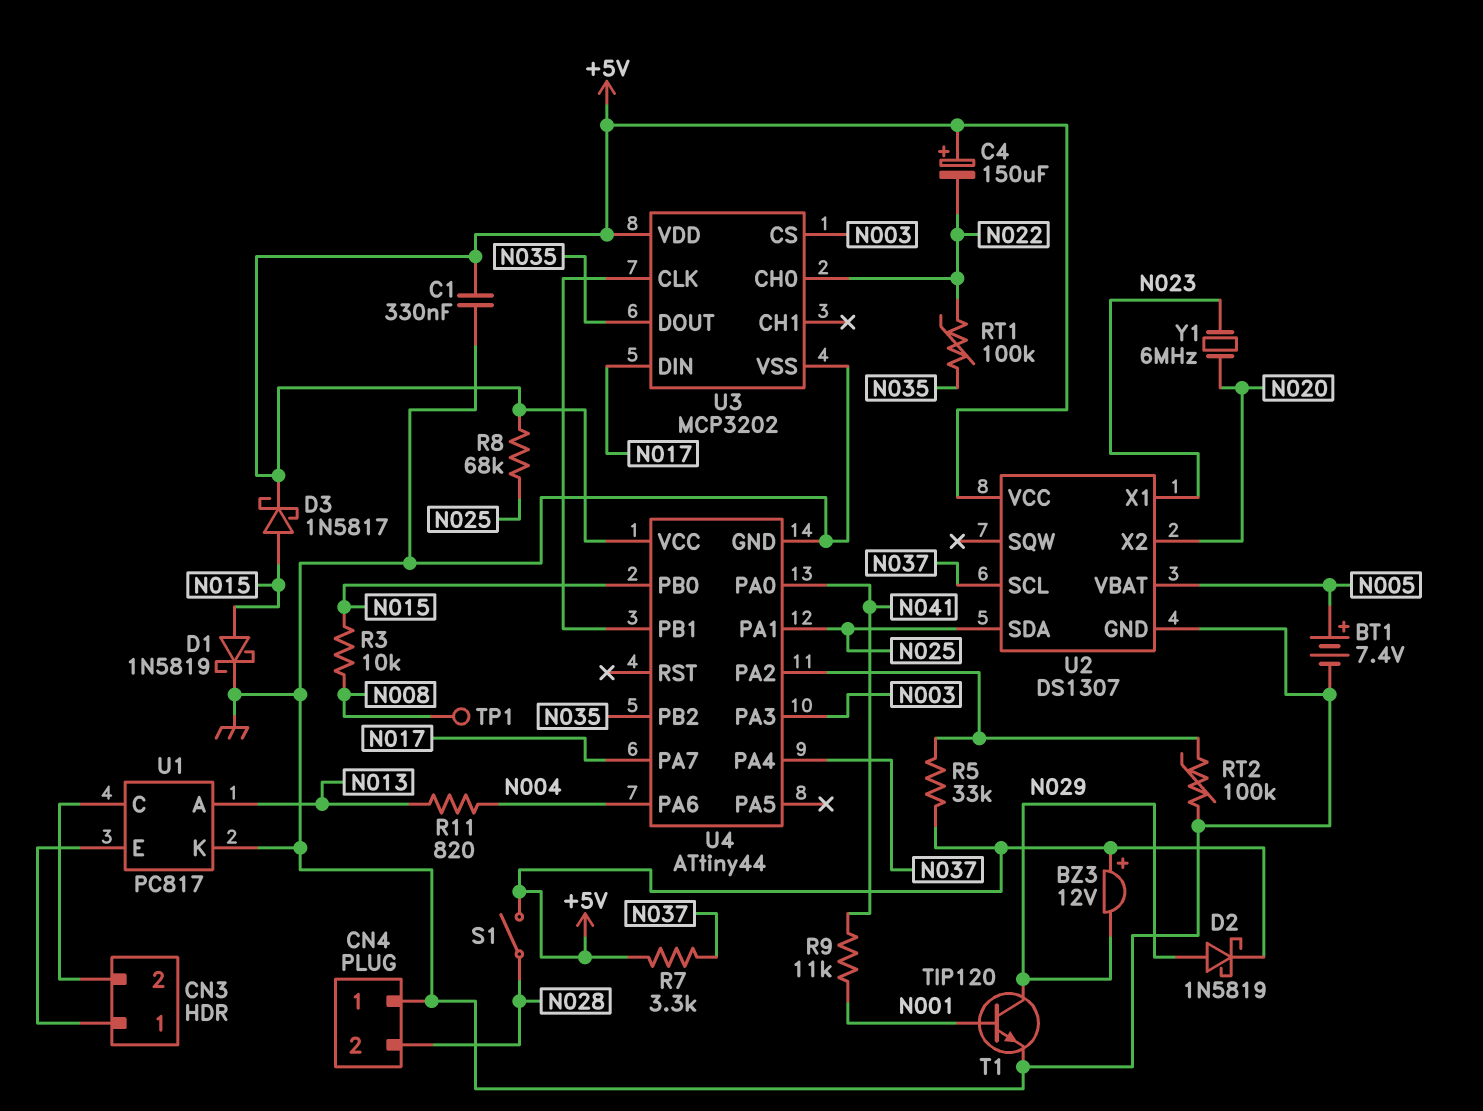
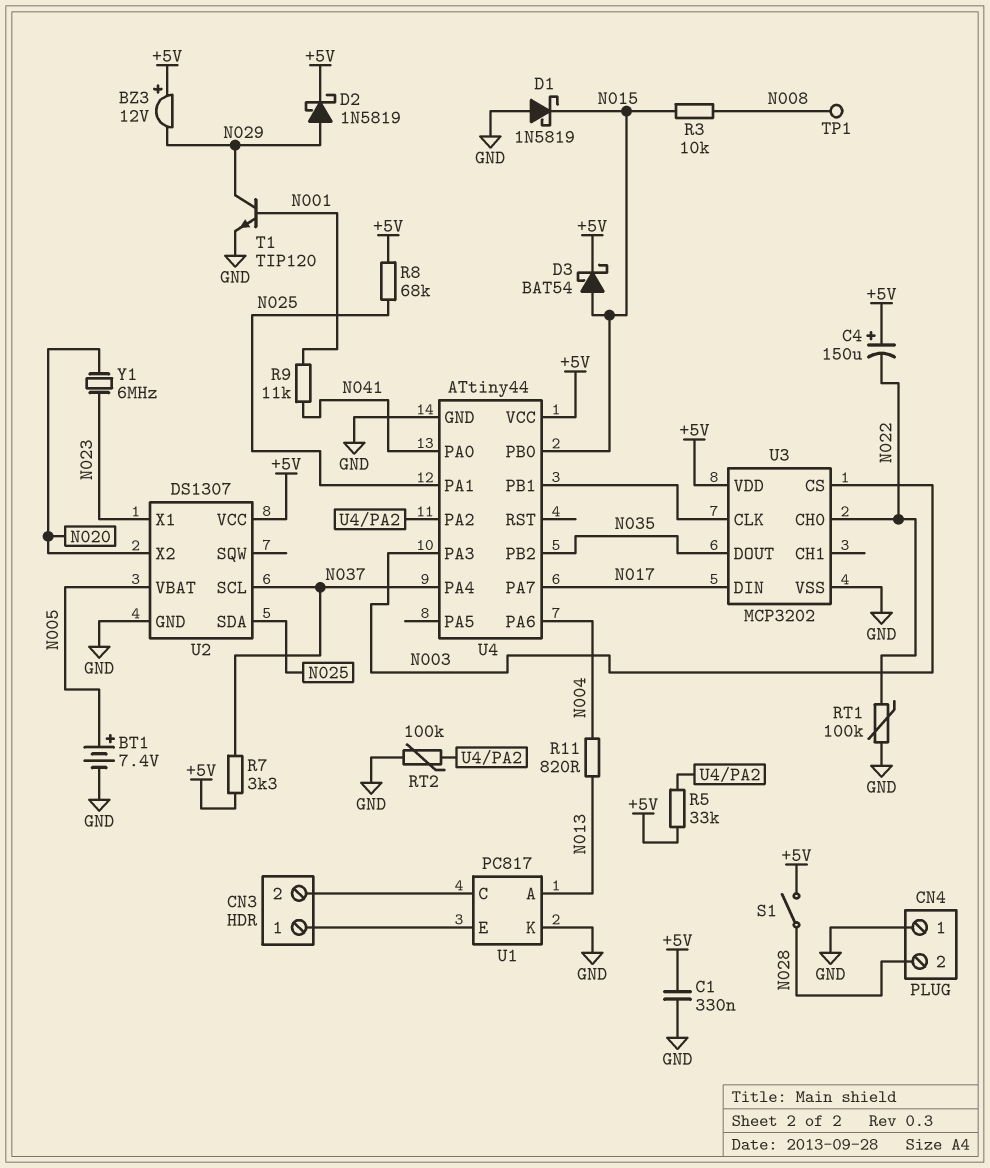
D1: schottky 1N5819 (A N015, K GND) -> schottky 1N5819 (A GND, K N015)
D3: schottky 1N5817 (A N015, K +5V) -> schottky BAT54 (A N015, K +5V)
RT1: 100k (N022, N035) -> 100k (GND, N022)

